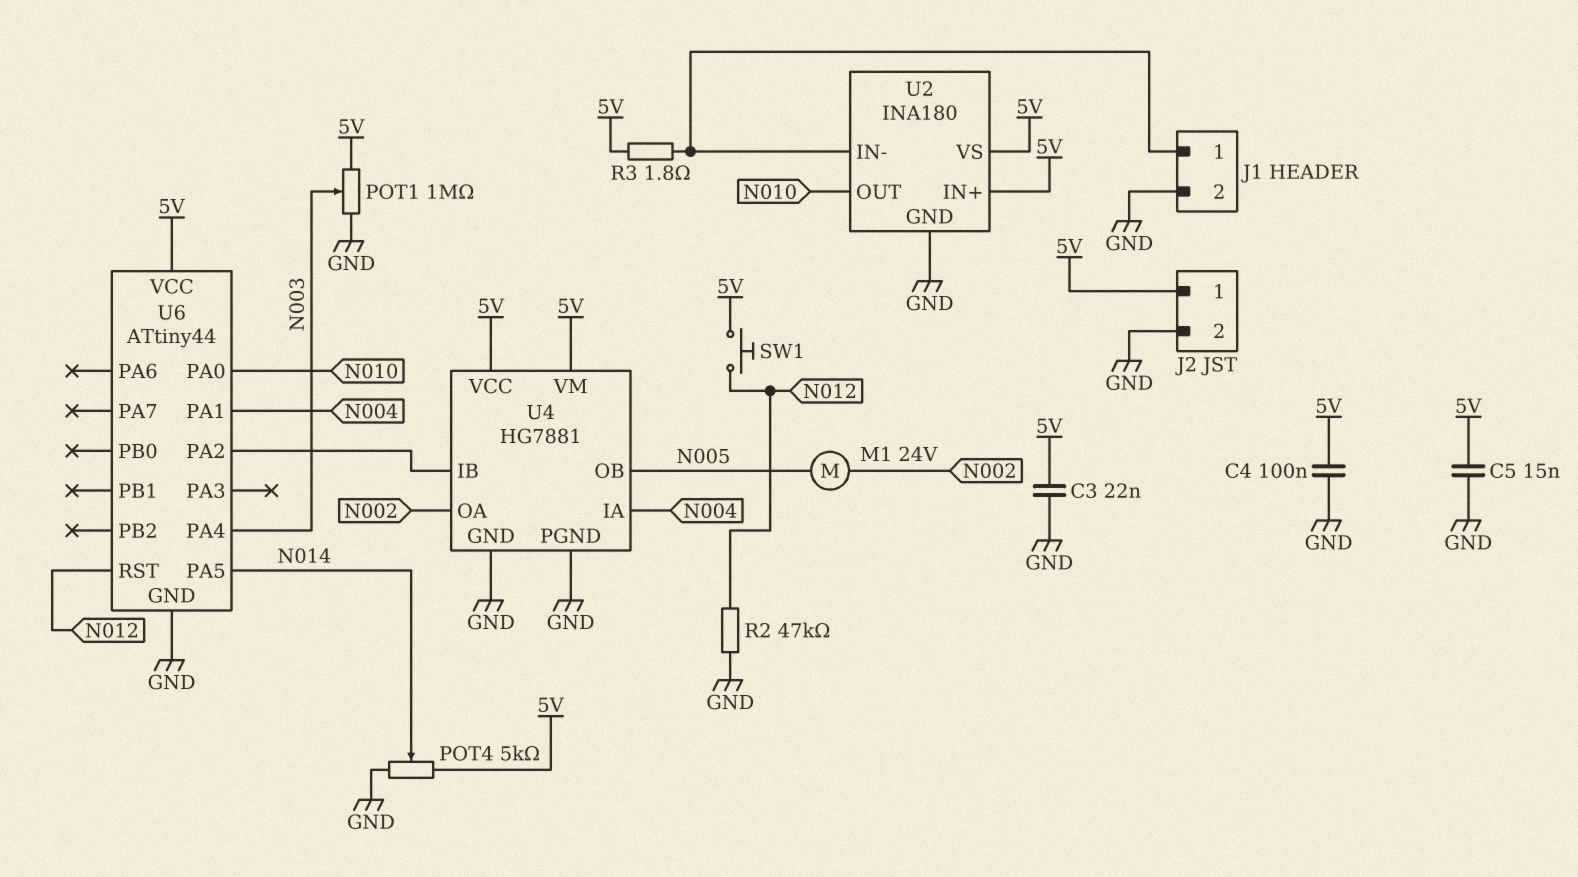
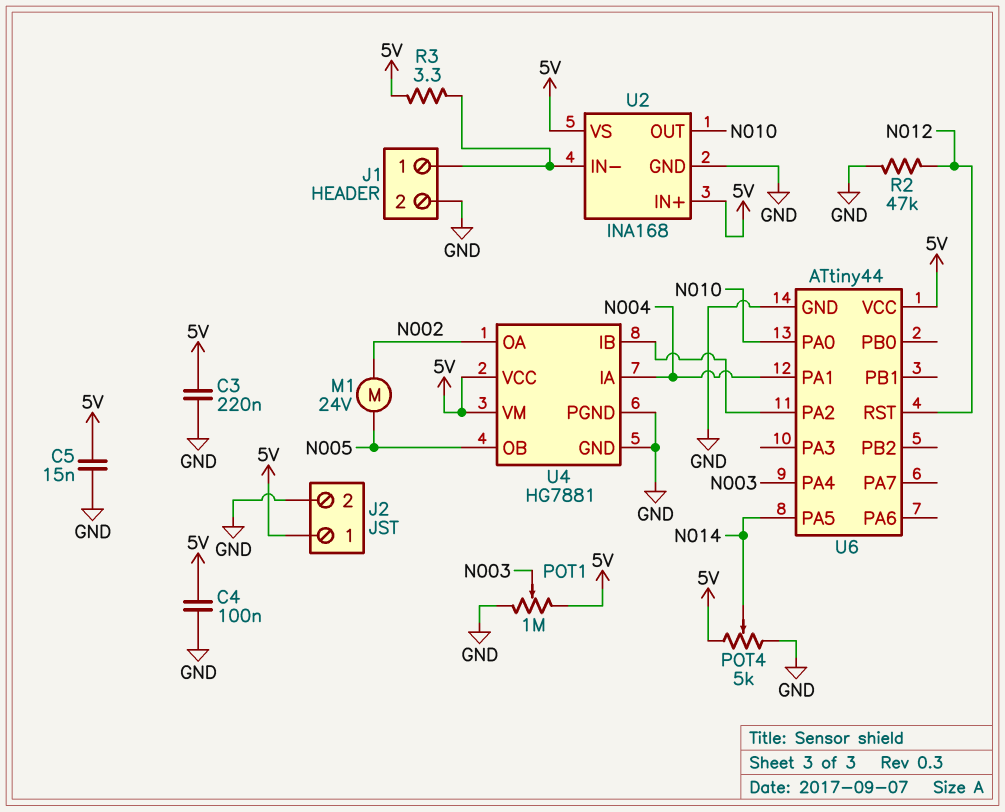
C3: 22nF (5V, GND) -> 220nF (5V, GND)
R3: 1.8 (5V, J1/1) -> 3.3 (5V, J1/1)
SW1: button (5V, N012) -> none
U2: INA180 -> INA168

